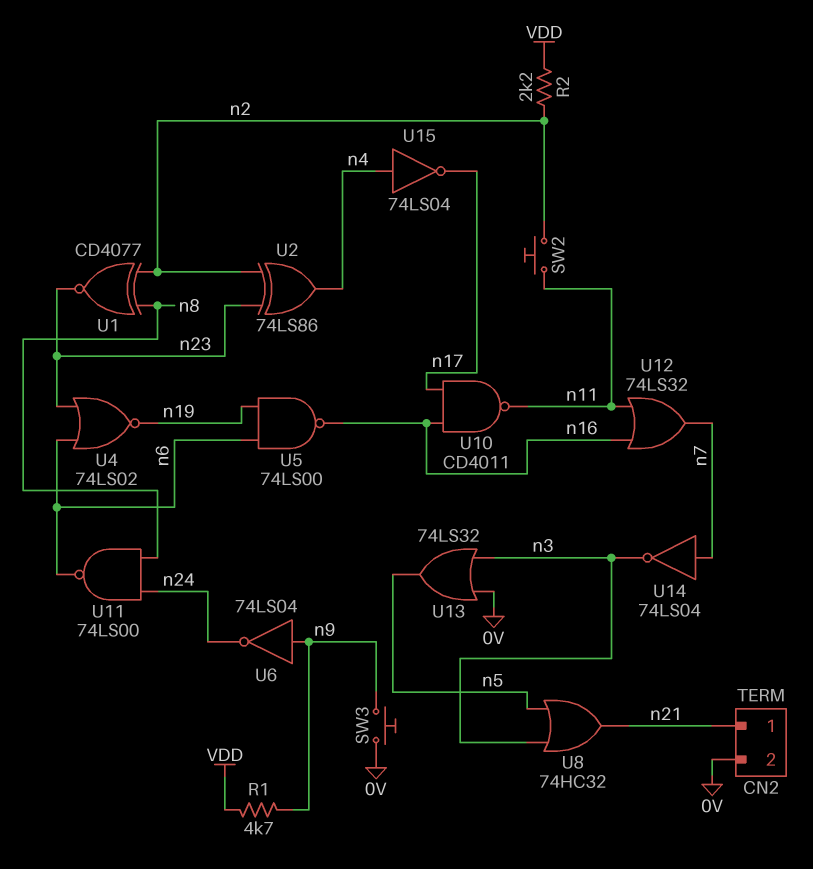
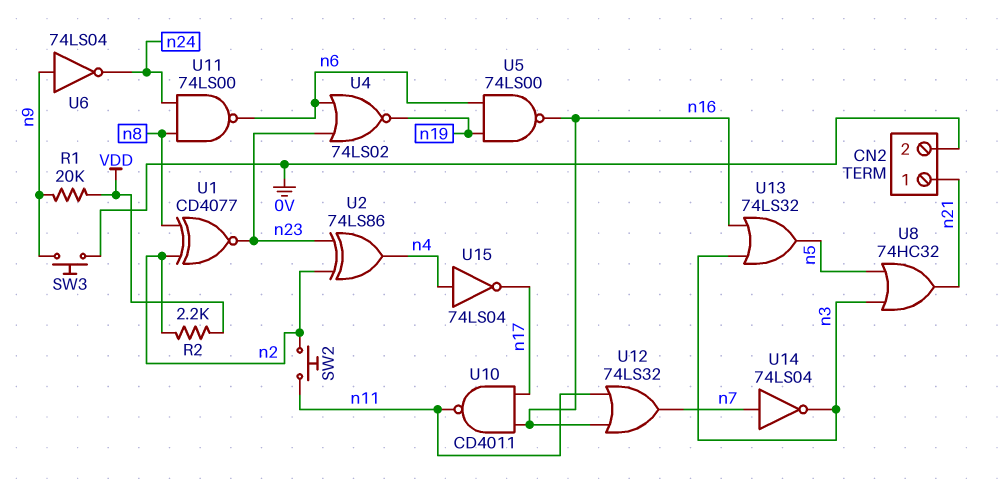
R1: 4.7k (VDD, n9) -> 20k (VDD, n9)
U13: OR 74LS32 (in 0V, in n3, out n5) -> OR 74LS32 (in n3, in n16, out n5)

